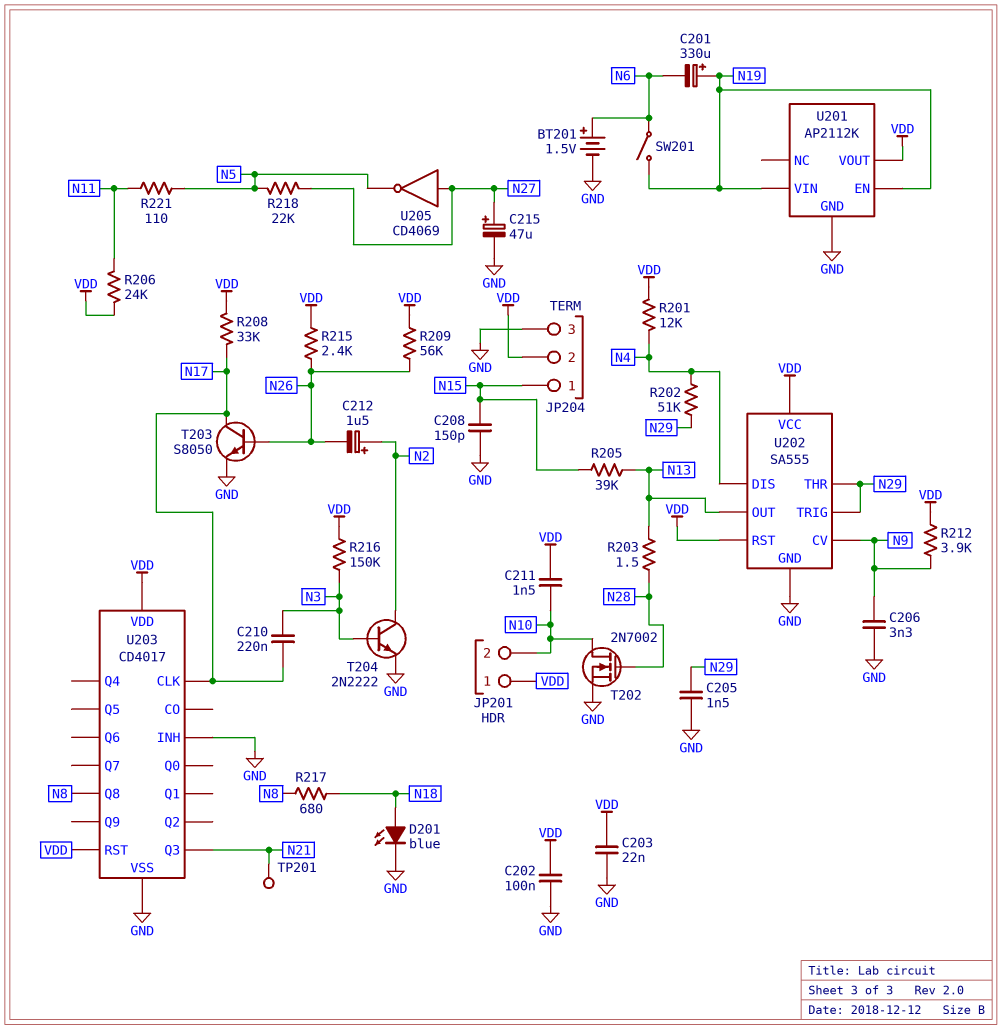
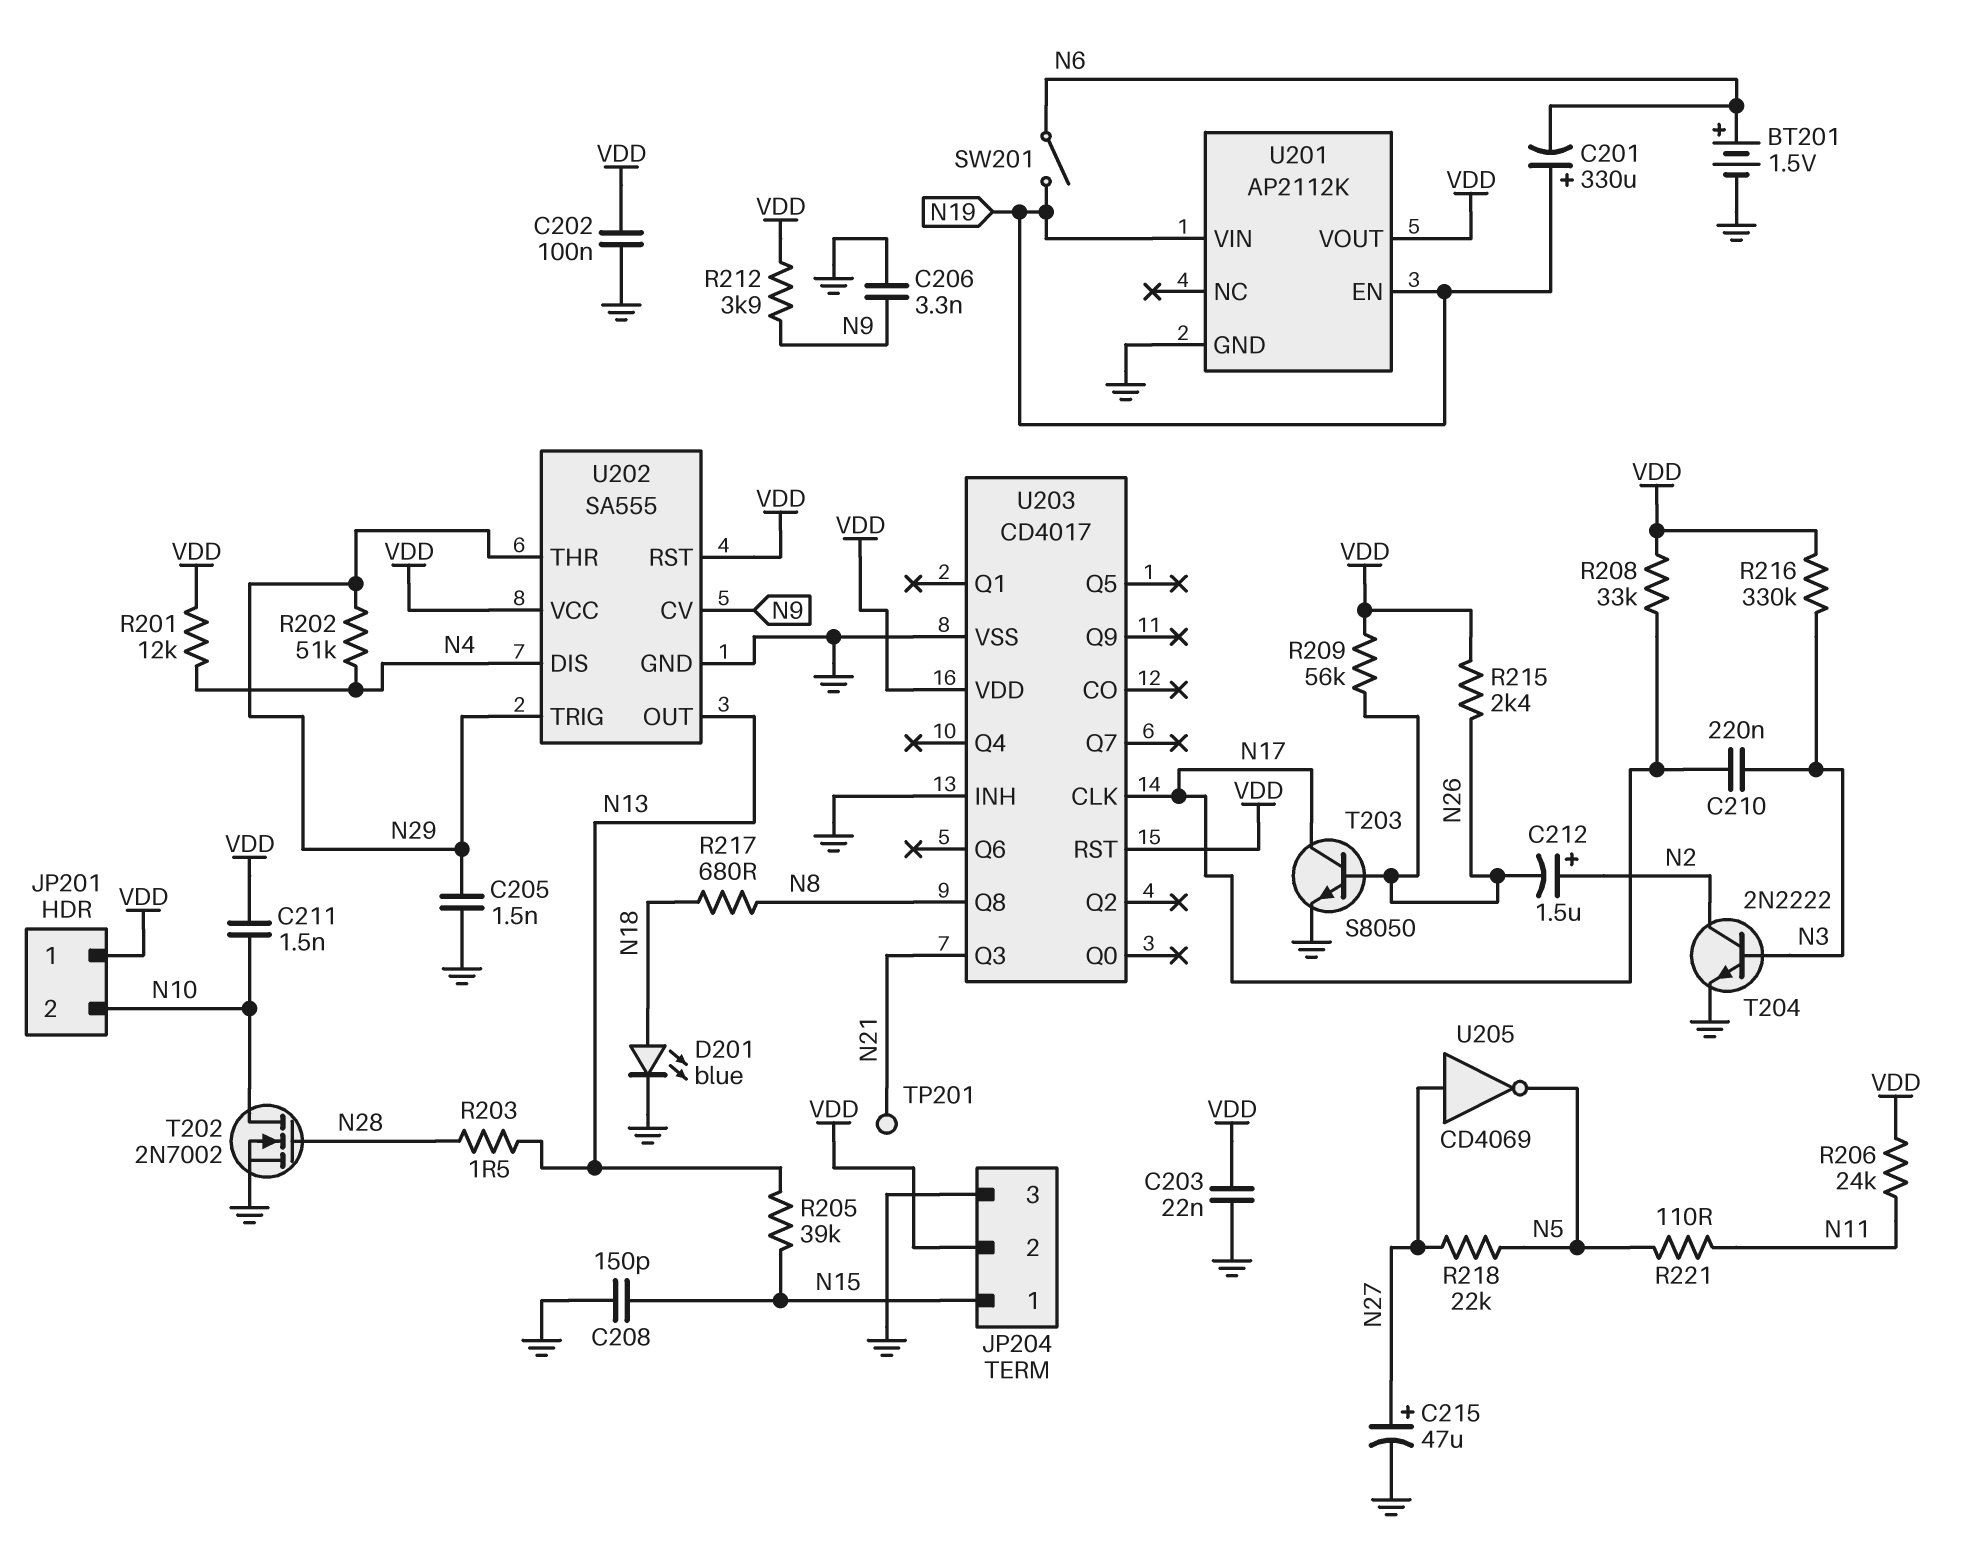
R216: 150k (N3, VDD) -> 330k (N3, VDD)

